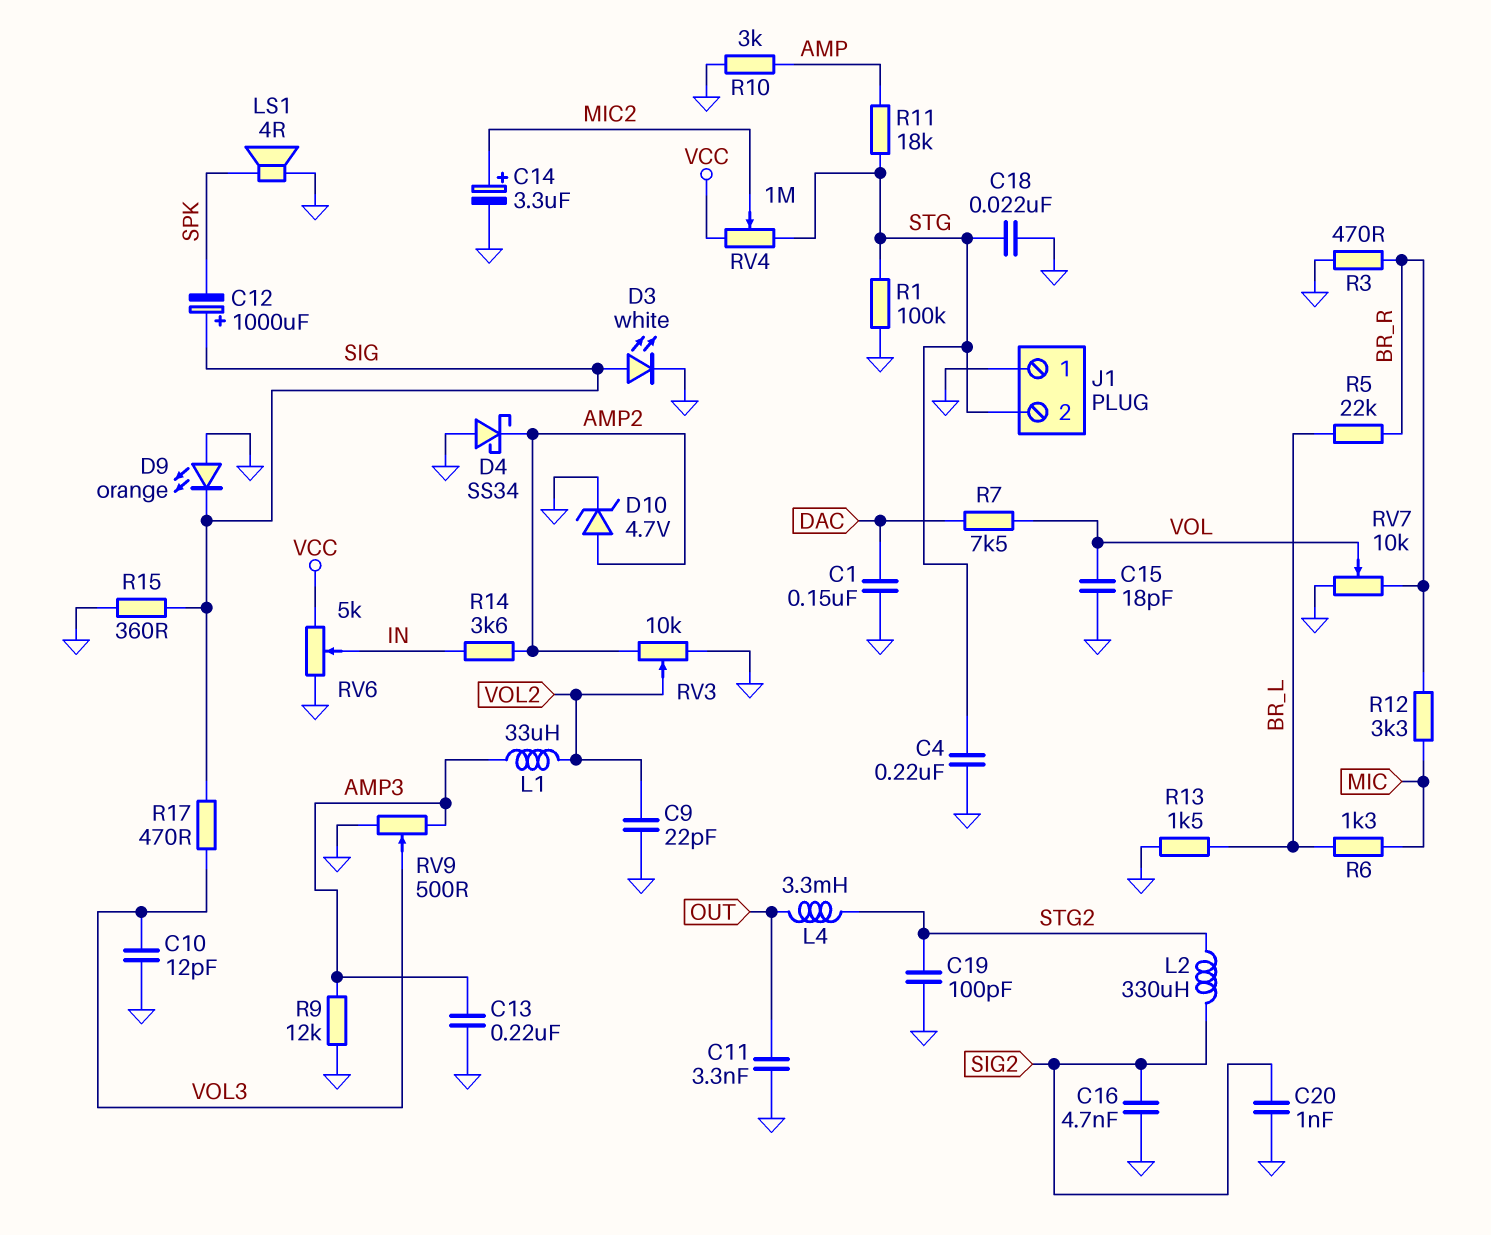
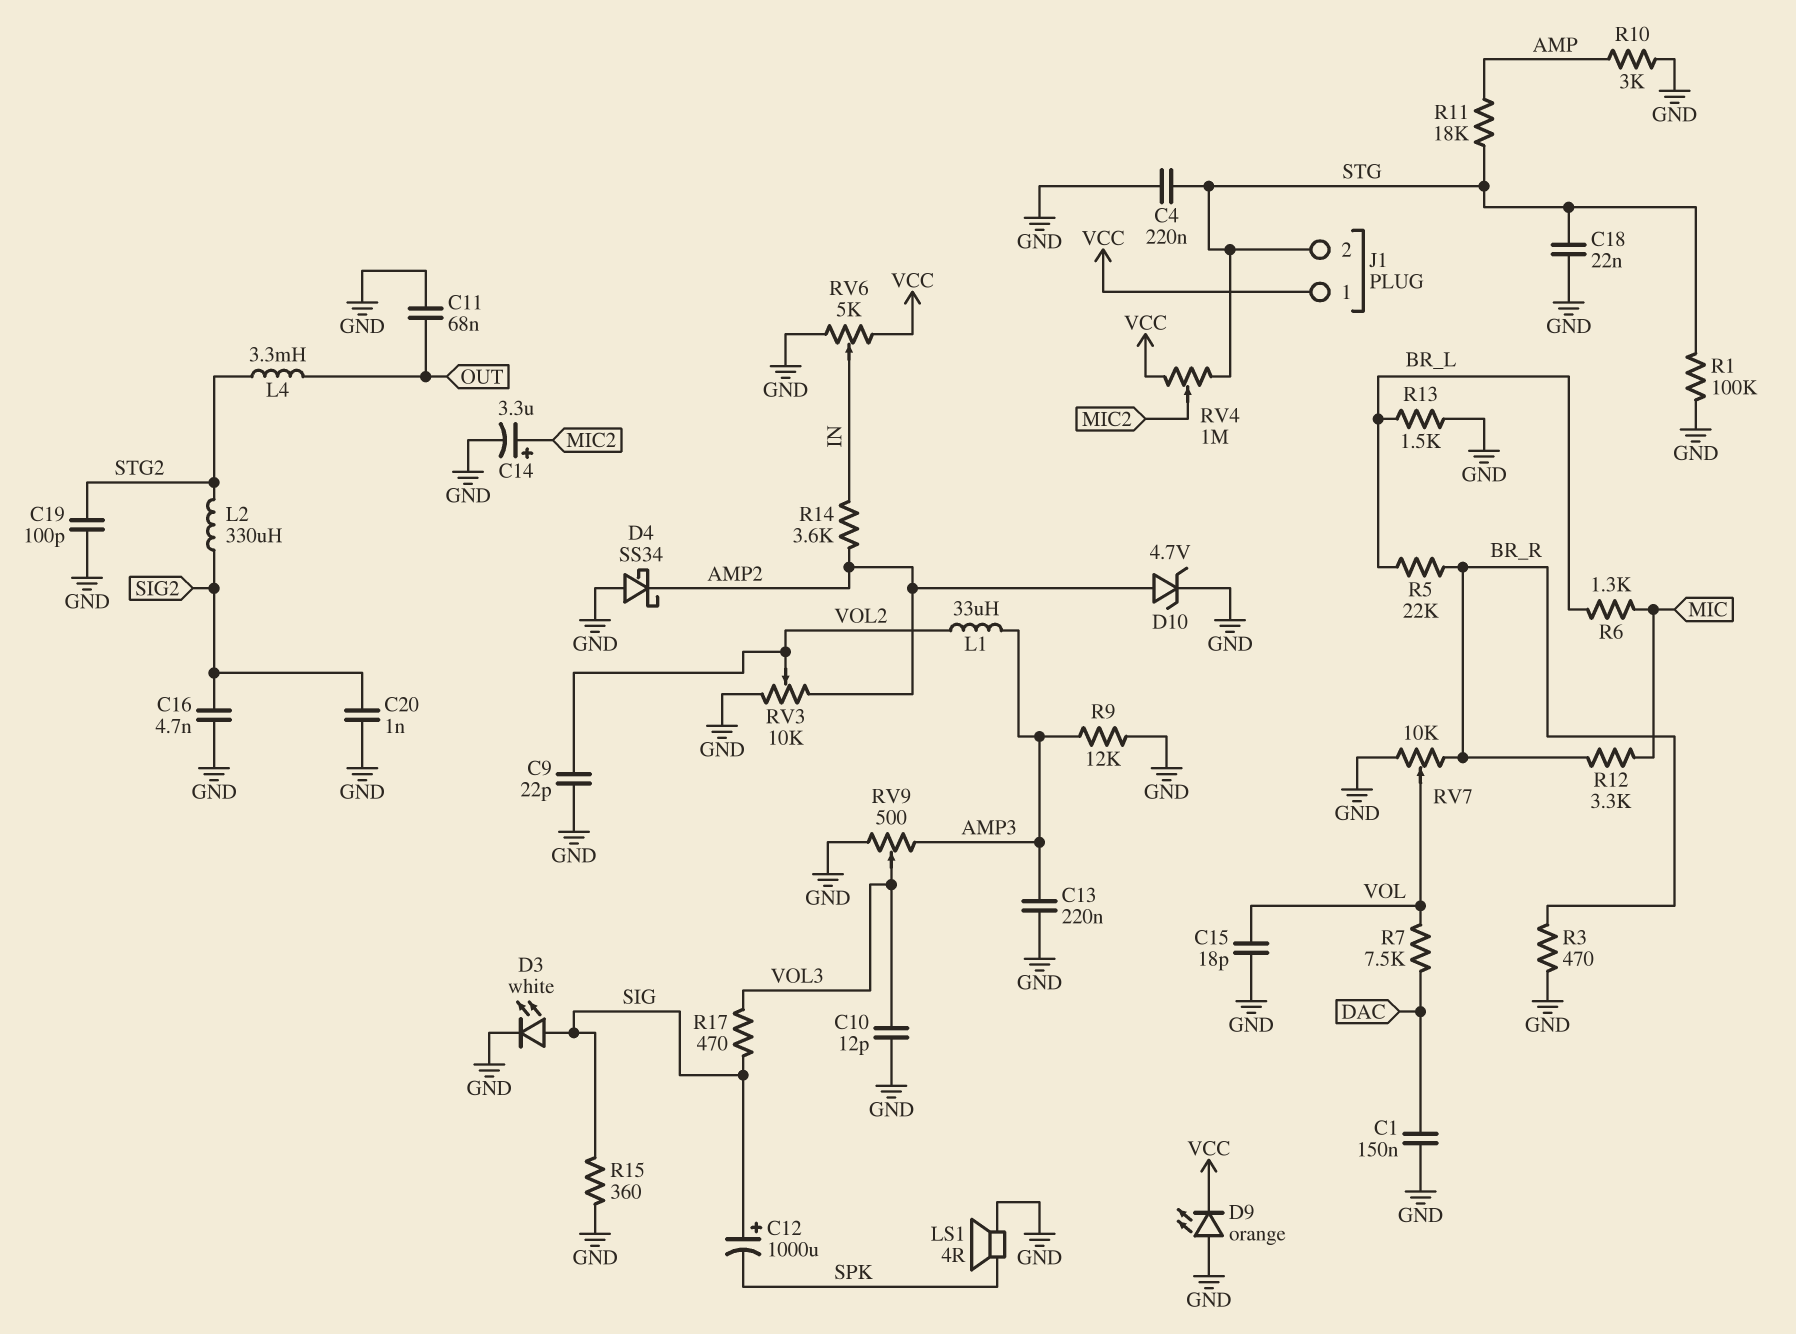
C11: 3.3nF (GND, OUT) -> 68nF (GND, OUT)
D9: LED orange (A GND, K SIG) -> LED orange (A GND, K VCC)
J1 pin 1: GND -> VCC

